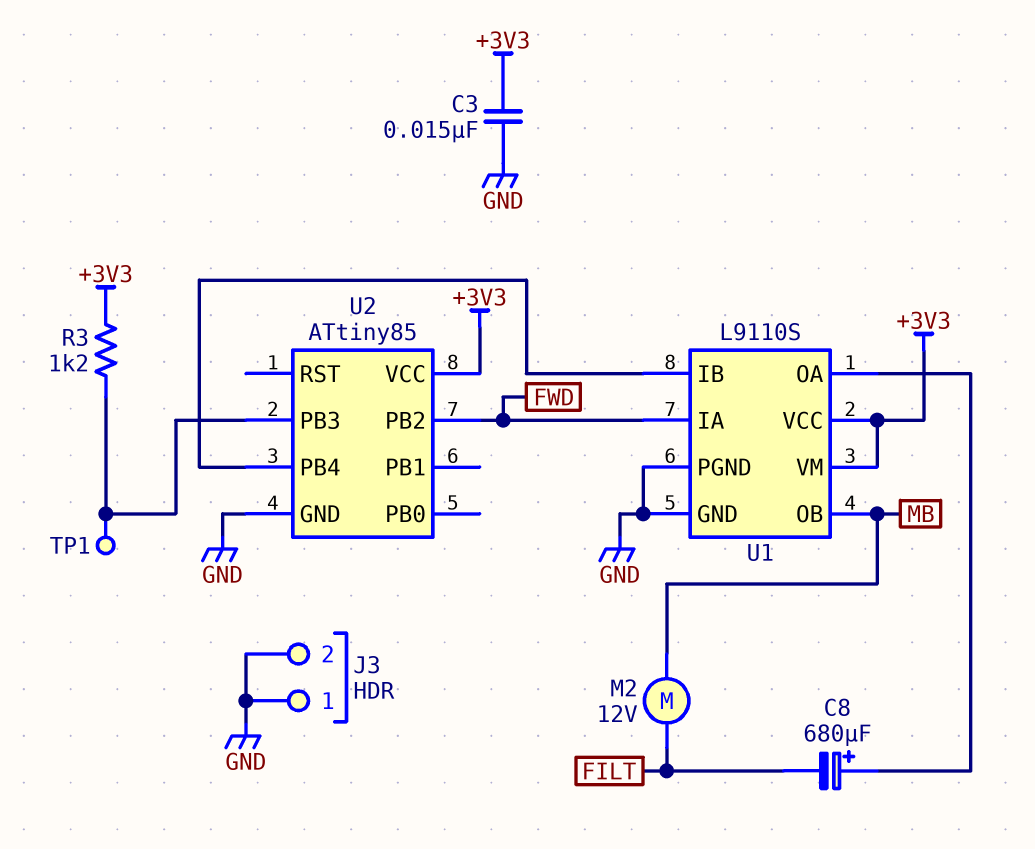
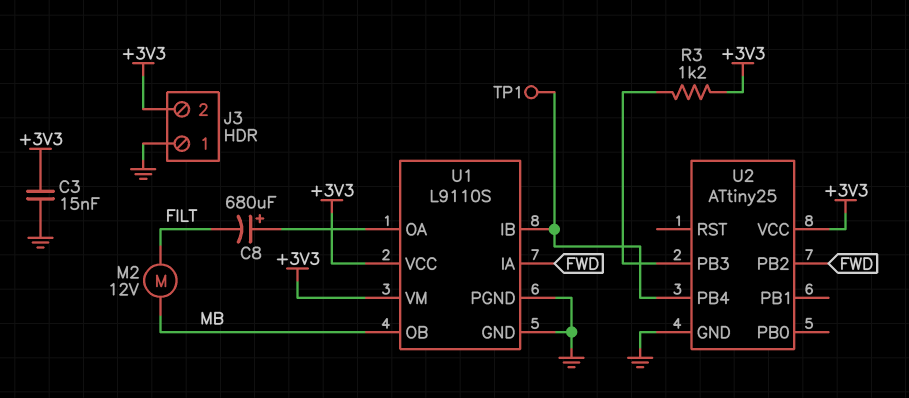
J3 pin 2: GND -> +3V3
TP1: test point (U2/PB3) -> test point (U1/IB)
U2: ATtiny85 -> ATtiny25

